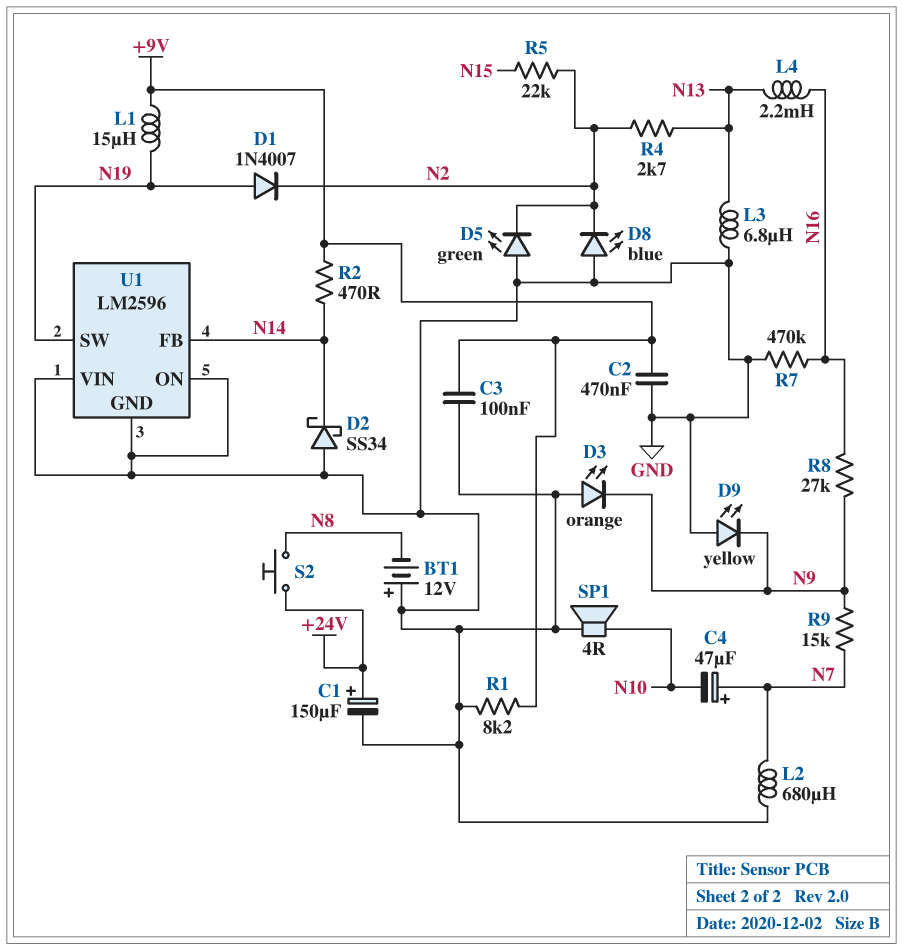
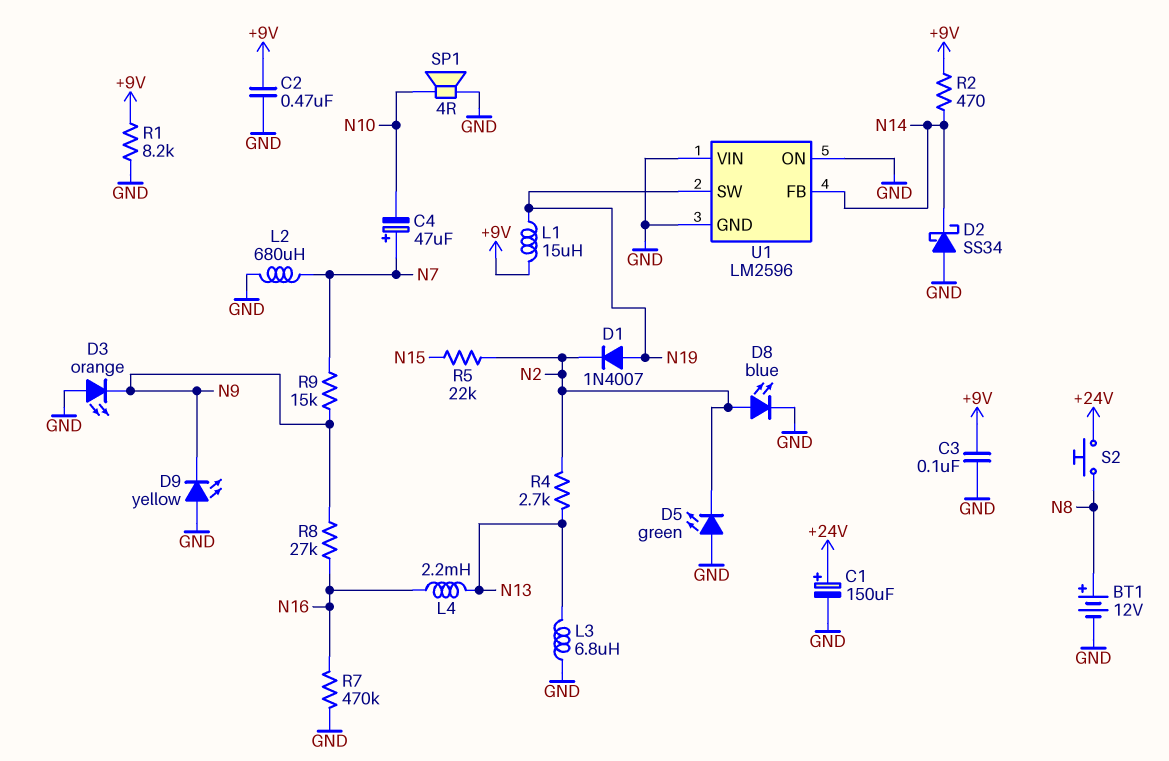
BT1: 12V (plus GND, minus N8) -> 12V (plus N8, minus GND)
D8: LED blue (A GND, K N2) -> LED blue (A N2, K GND)

